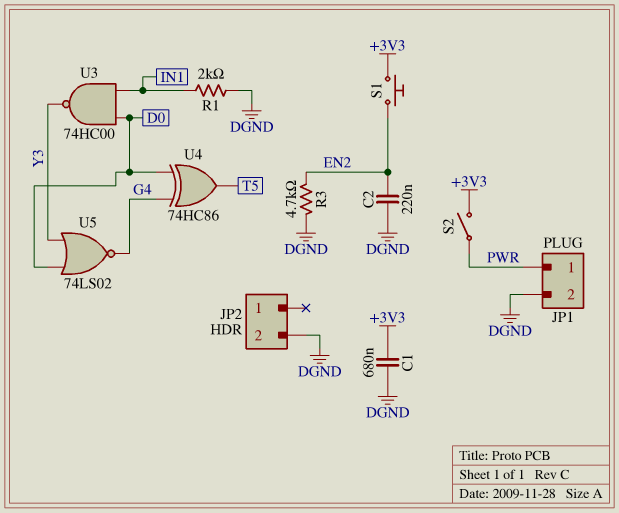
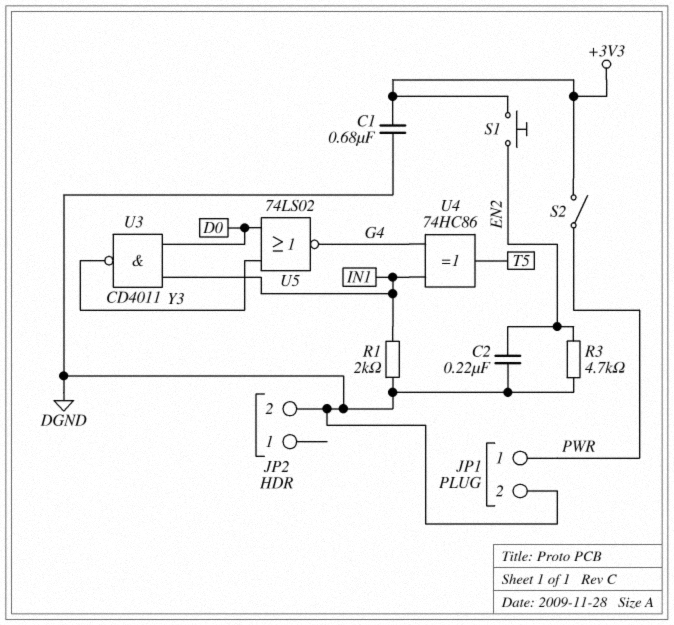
U3: NAND 74HC00 (in D0, in IN1, out Y3) -> NAND CD4011 (in D0, in IN1, out Y3)
U4: XOR 74HC86 (in D0, in G4, out T5) -> XOR 74HC86 (in G4, in IN1, out T5)

